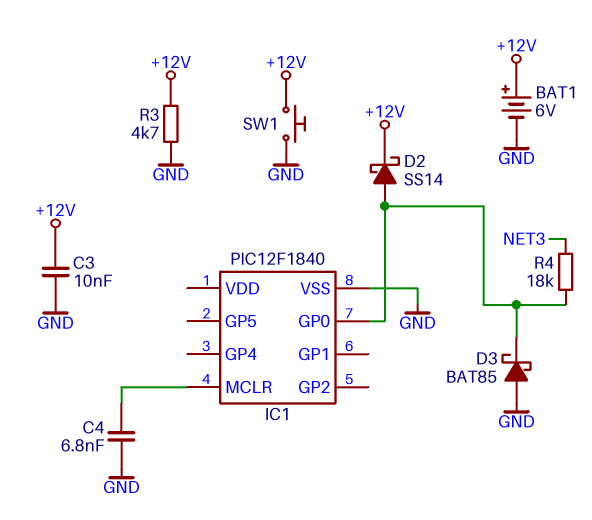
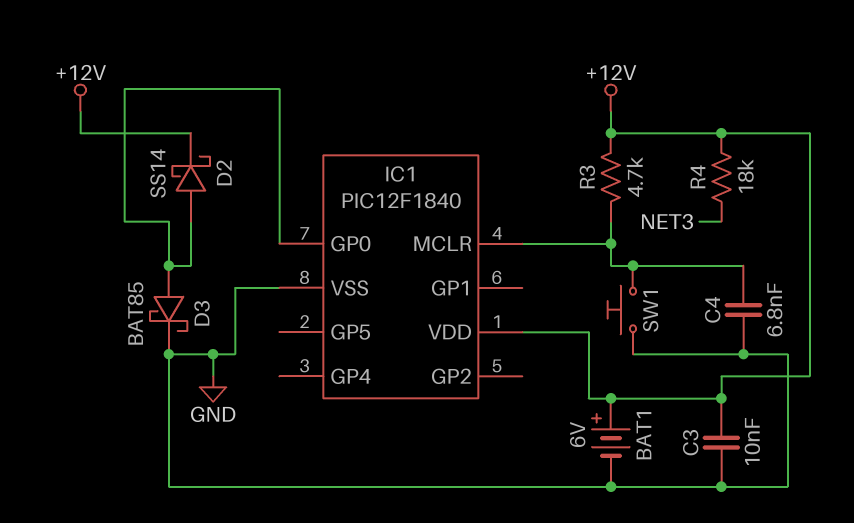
D3: schottky BAT85 (A GND, K IC1/GP0) -> schottky BAT85 (A IC1/GP0, K GND)
IC1 pin VDD: none -> +12V
R3: 4.7k (+12V, GND) -> 4.7k (+12V, IC1/MCLR)
R4: 18k (IC1/GP0, NET3) -> 18k (+12V, NET3)
SW1: button (+12V, GND) -> button (GND, IC1/MCLR)

